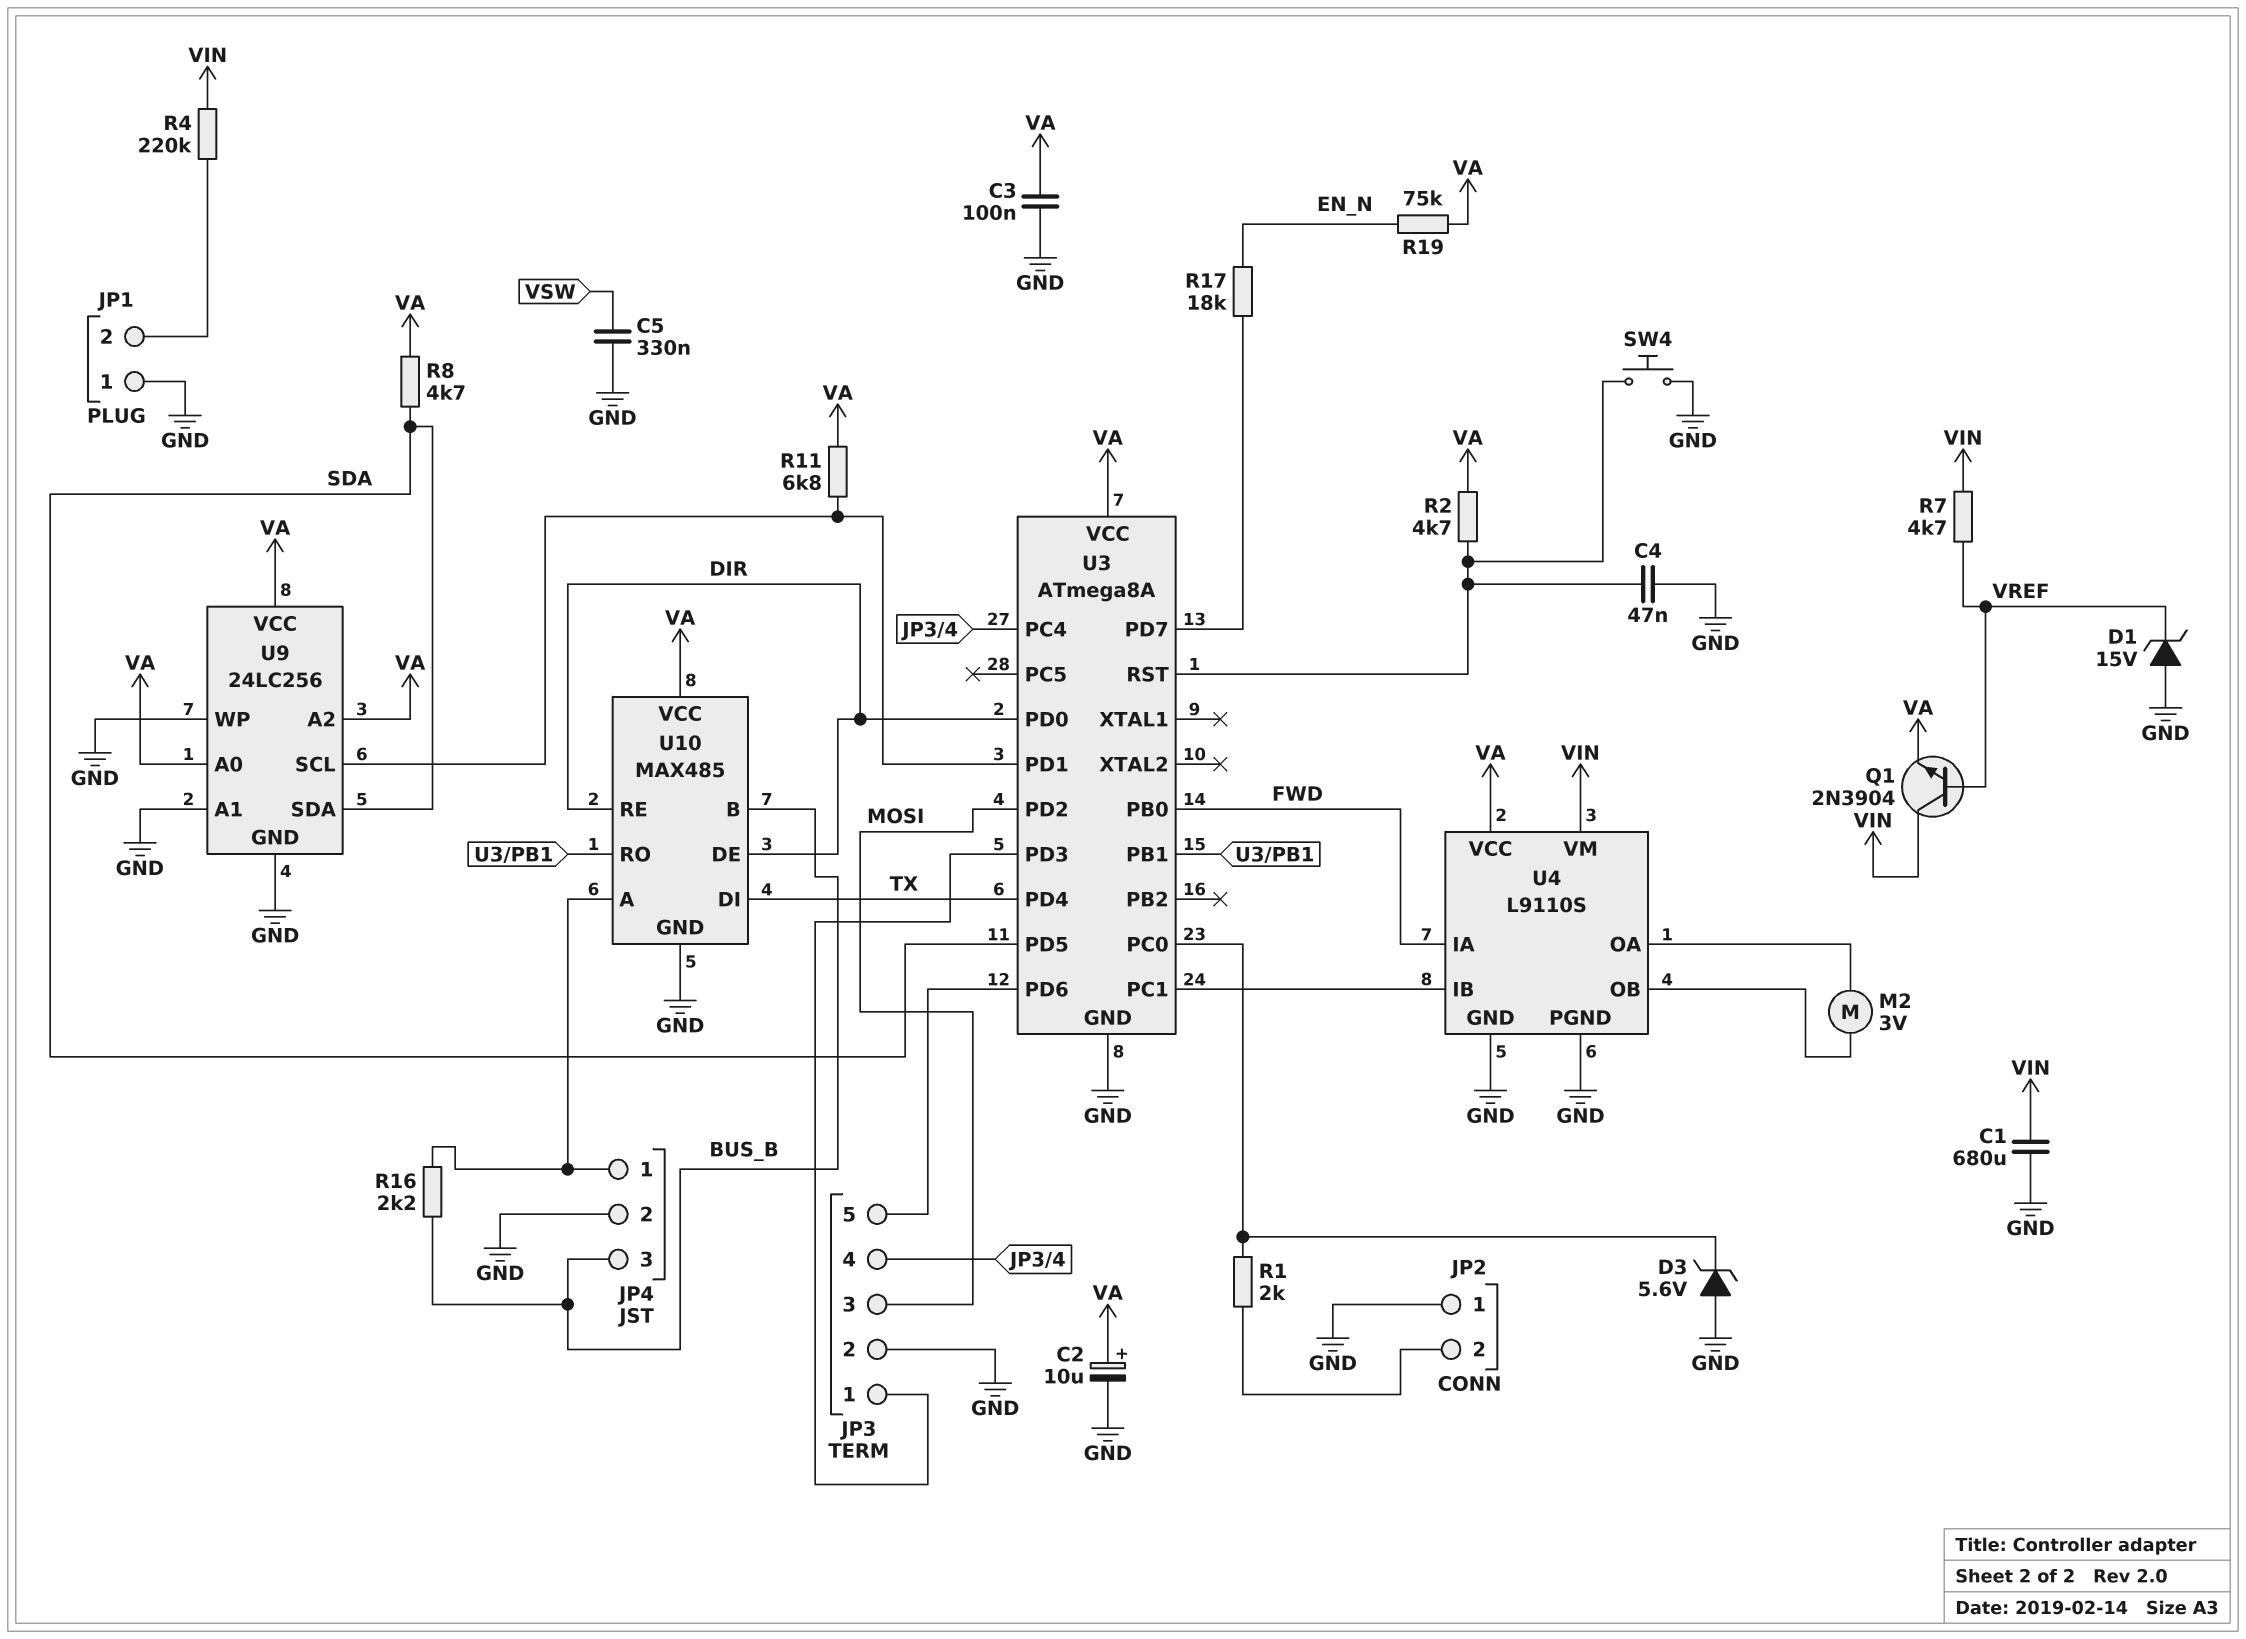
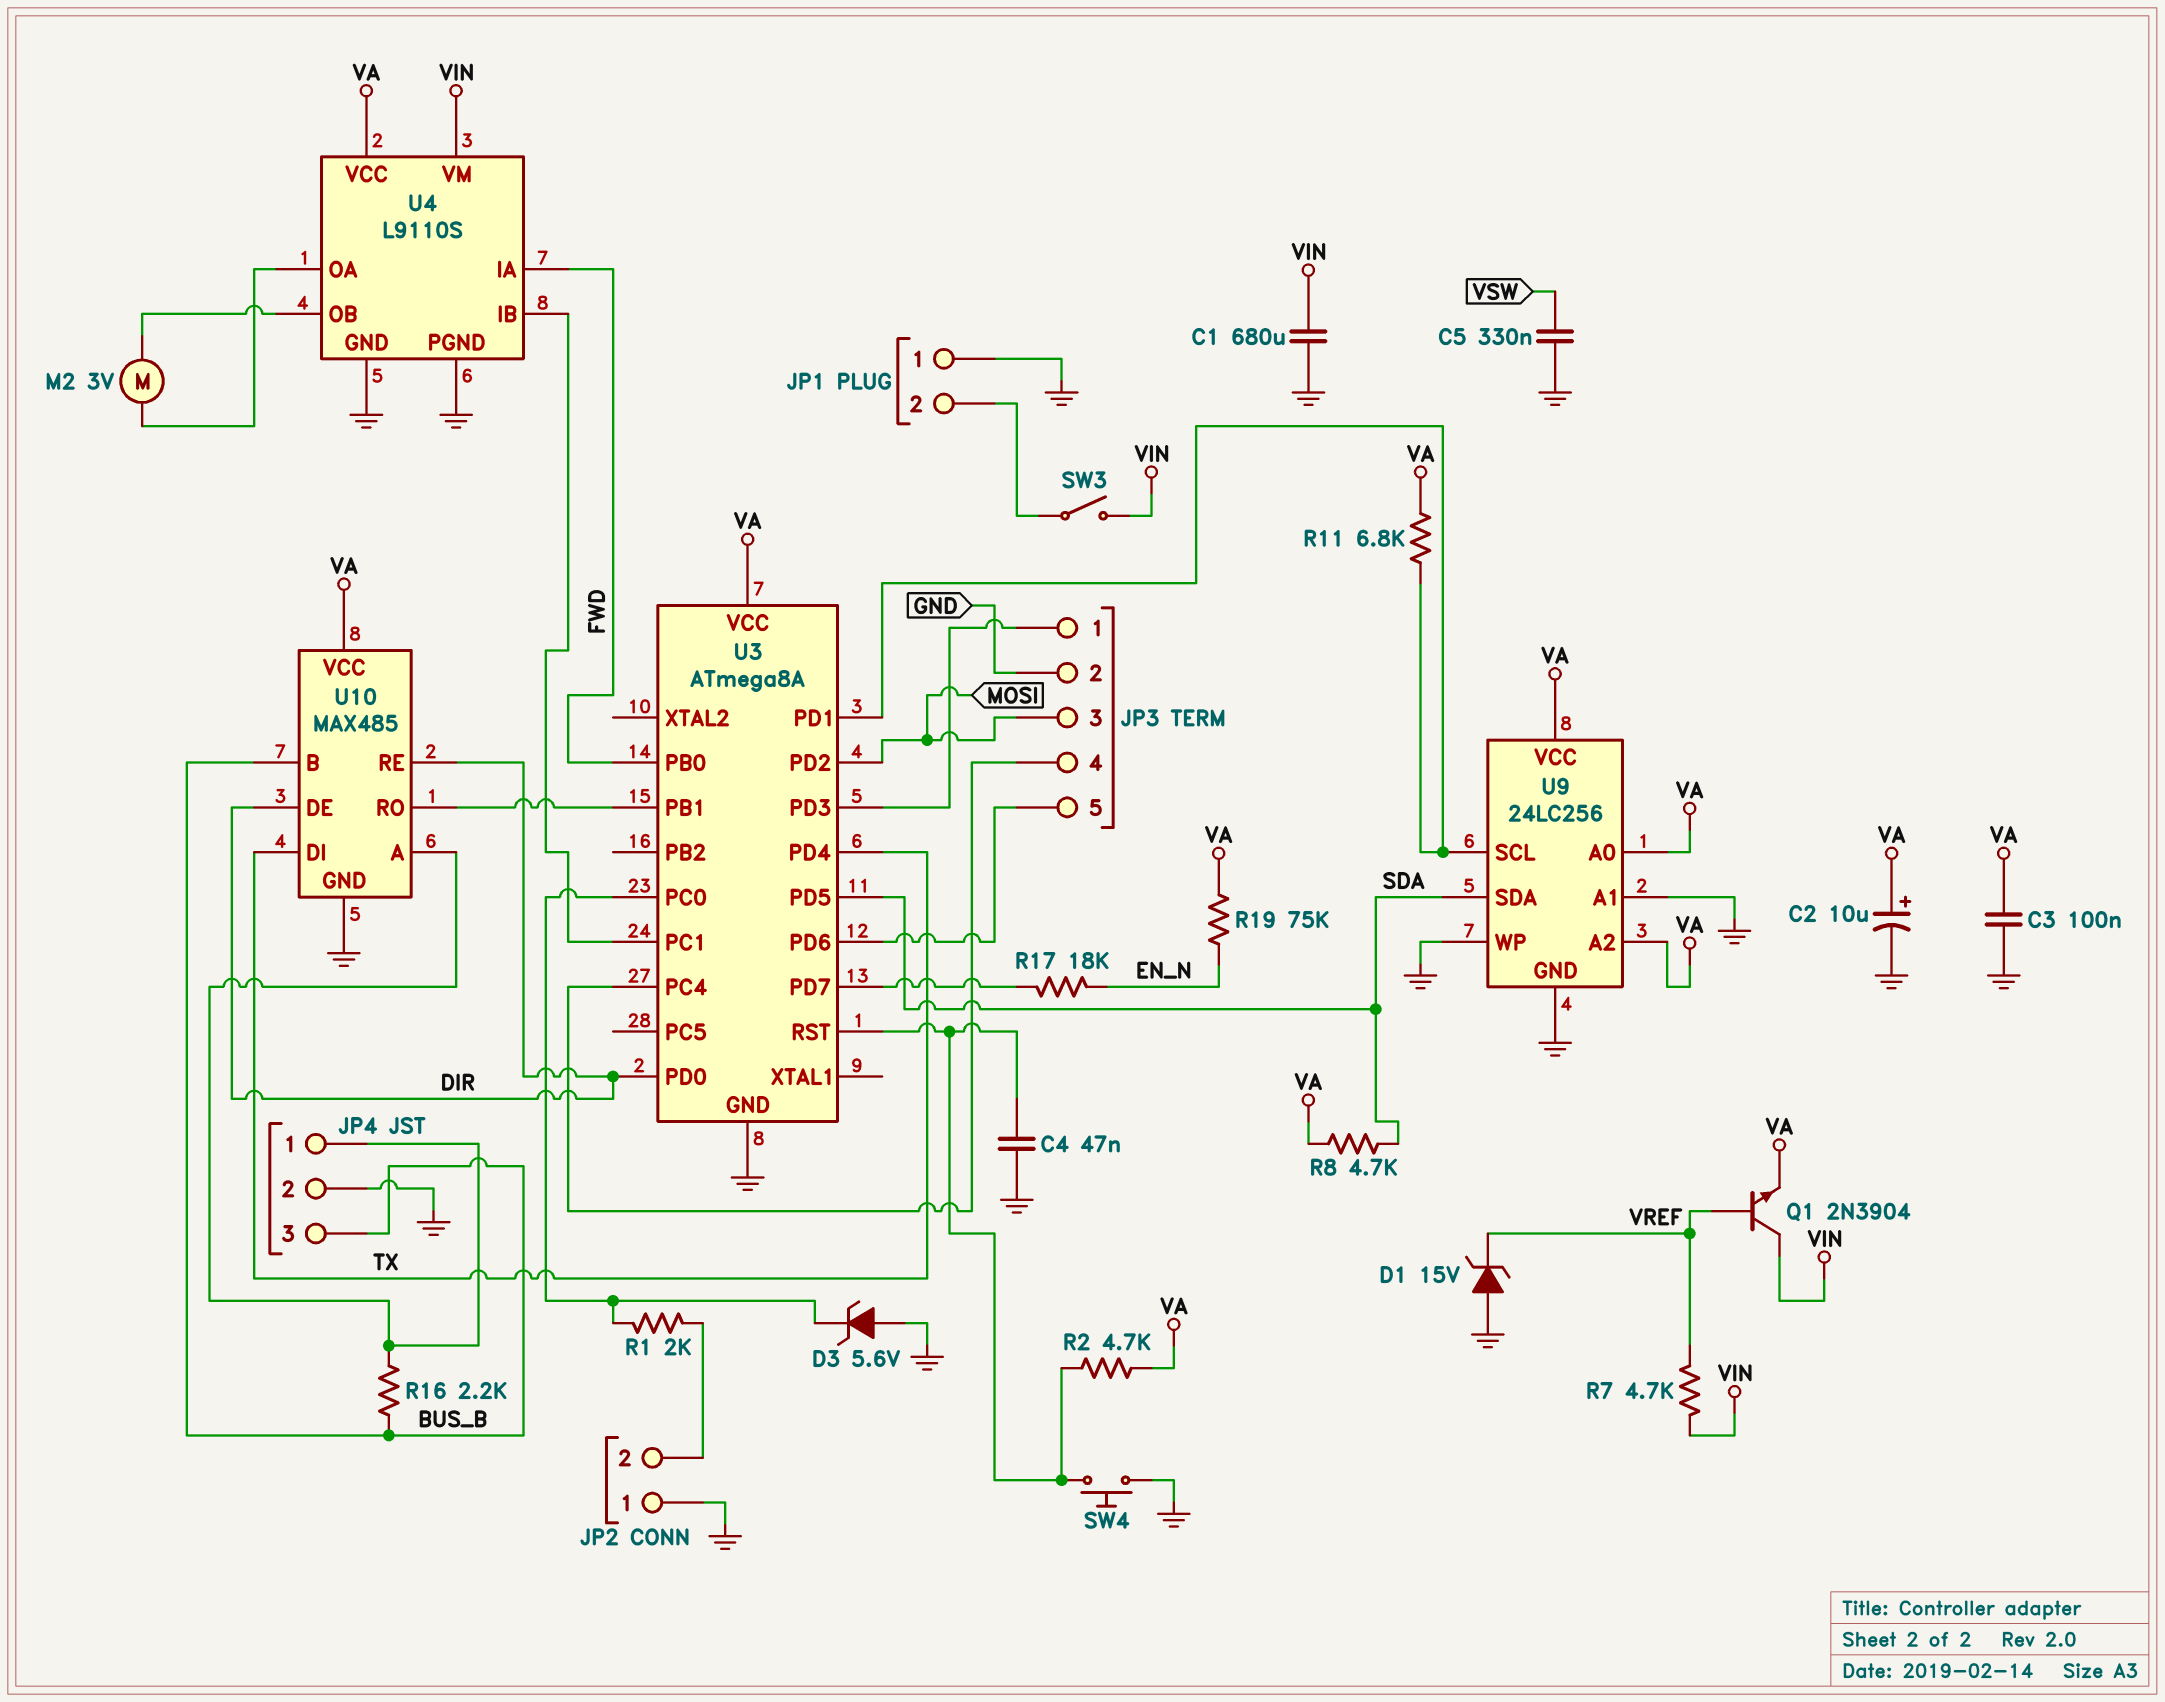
R4: 220k (JP1/2, VIN) -> none
SW3: none -> switch (JP1/2, VIN)

